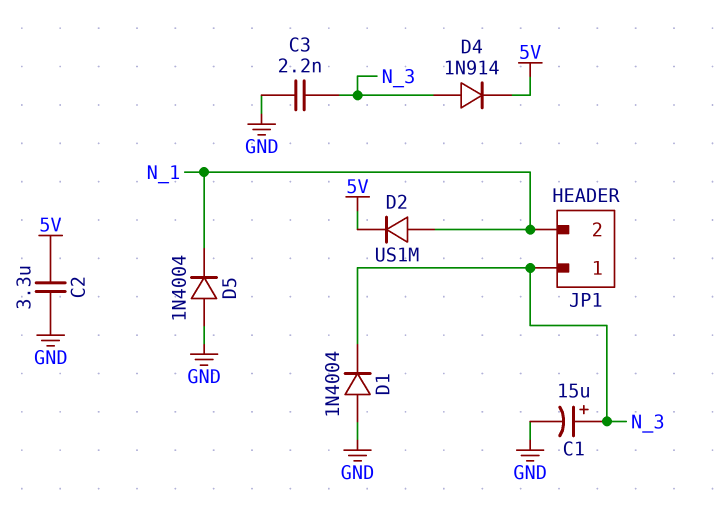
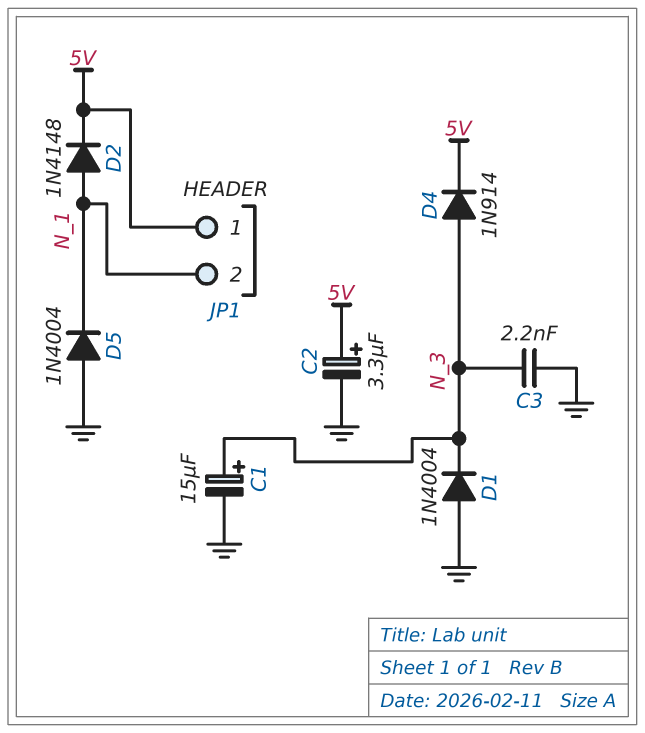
C2: 3.3uF (5V, GND) -> 3.3uF (plus 5V, minus GND)
D2: diode US1M (A N_1, K 5V) -> diode 1N4148 (A N_1, K 5V)
JP1 pin 1: N_3 -> 5V

